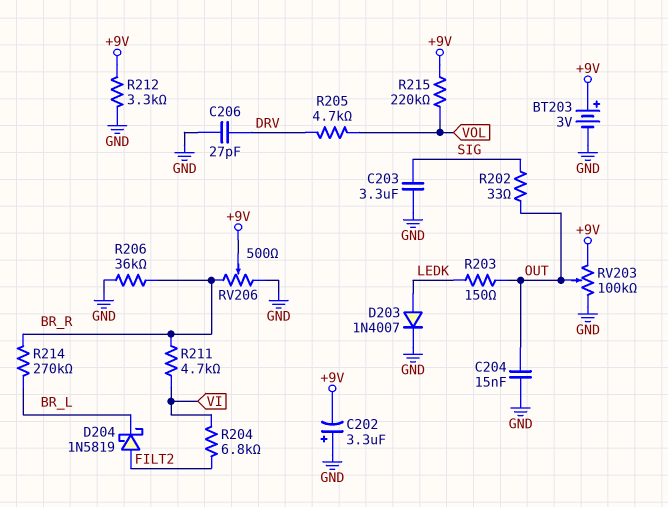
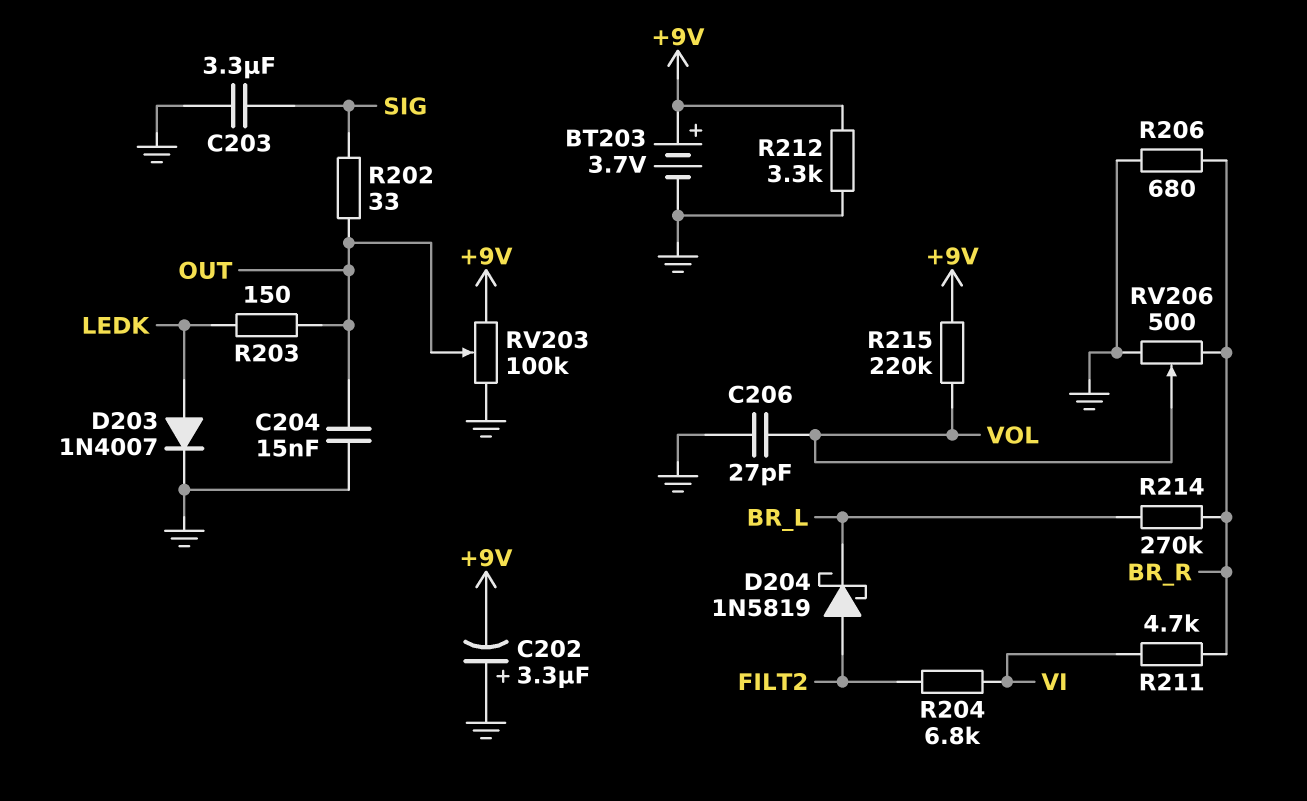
BT203: 3V (plus +9V, minus GND) -> 3.7V (plus +9V, minus GND)
C206: 27pF (DRV, GND) -> 27pF (GND, VOL)
R205: 4.7k (DRV, VOL) -> none
R206: 36k (BR_R, GND) -> 680 (BR_R, GND)
RV206: 500 (BR_R, GND, wiper +9V) -> 500 (BR_R, GND, wiper VOL)

